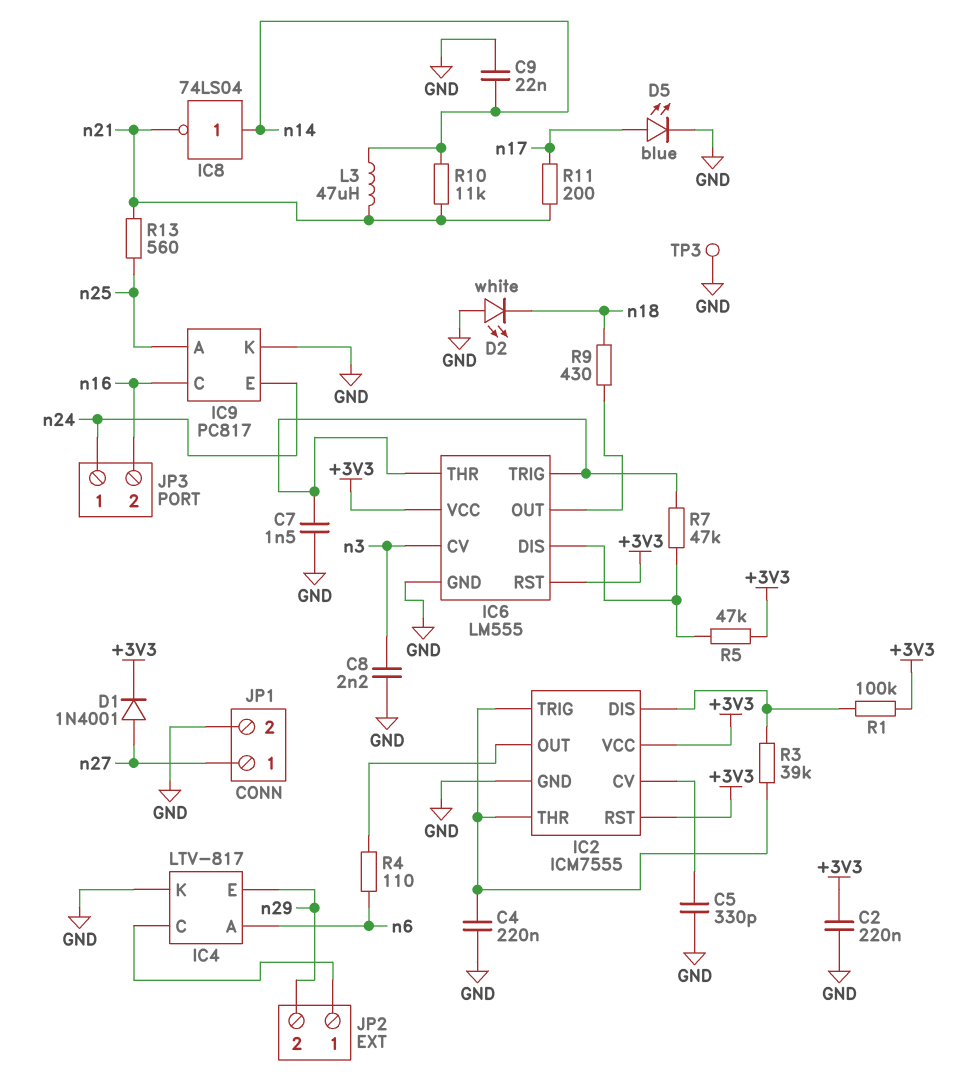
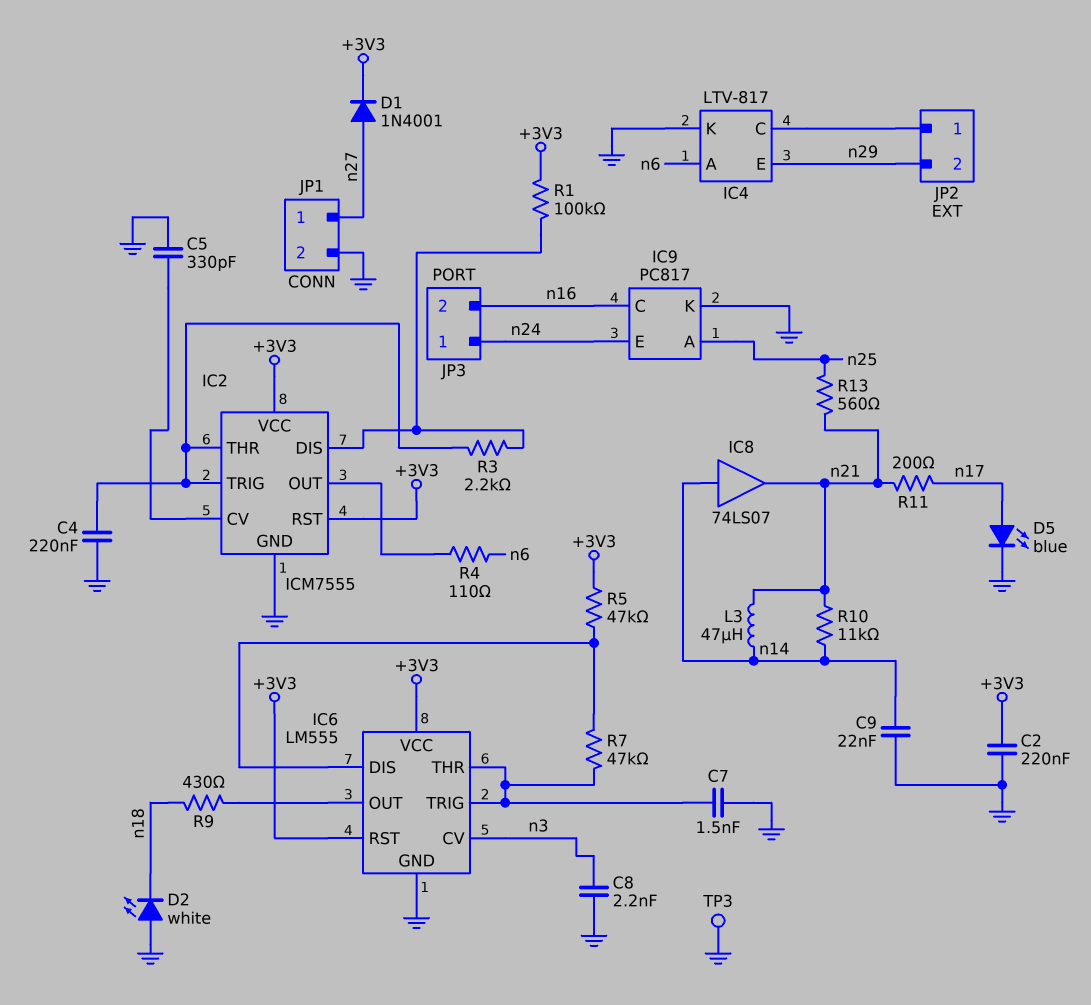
IC8: NOT 74LS04 (in n14, out n21) -> buffer 74LS07 (in n14, out n21)
R3: 39k (IC2/DIS, IC2/THR) -> 2.2k (IC2/DIS, IC2/THR)

